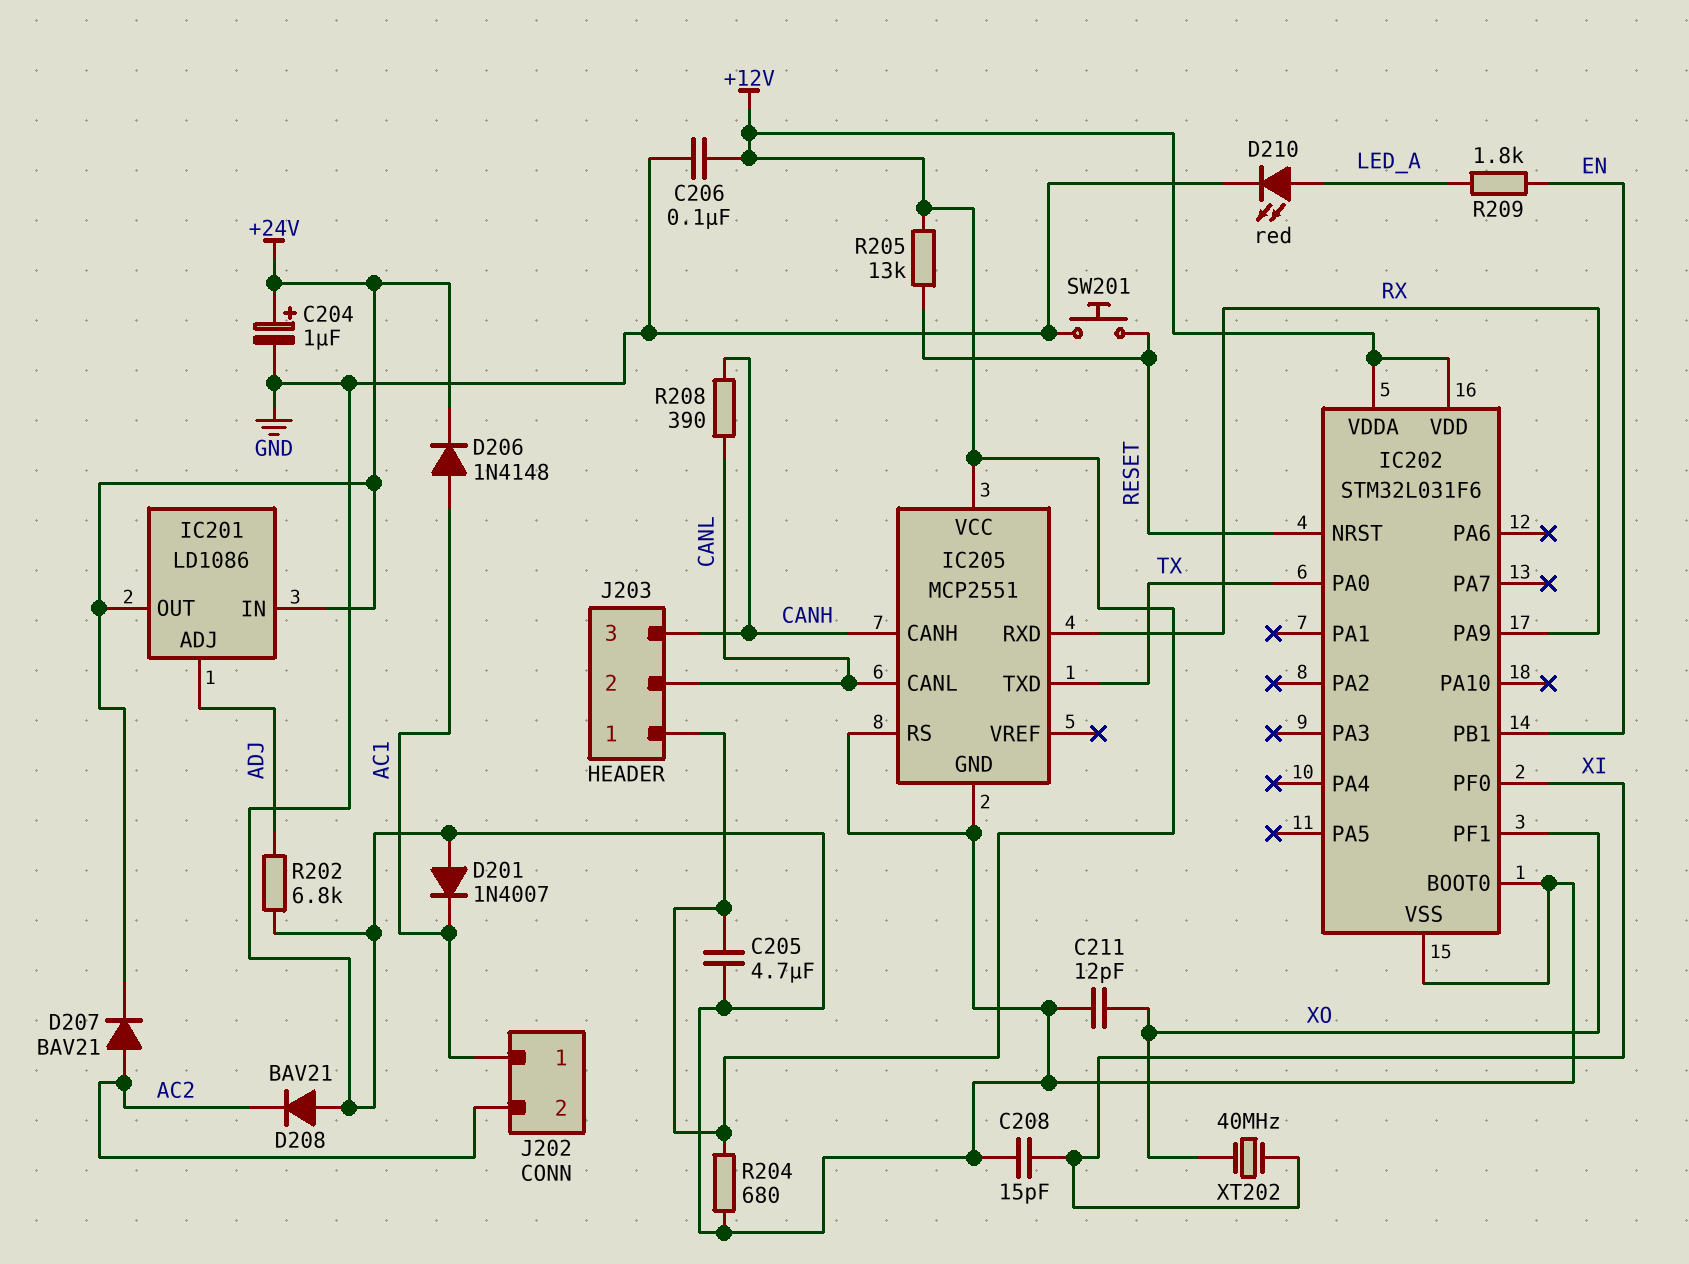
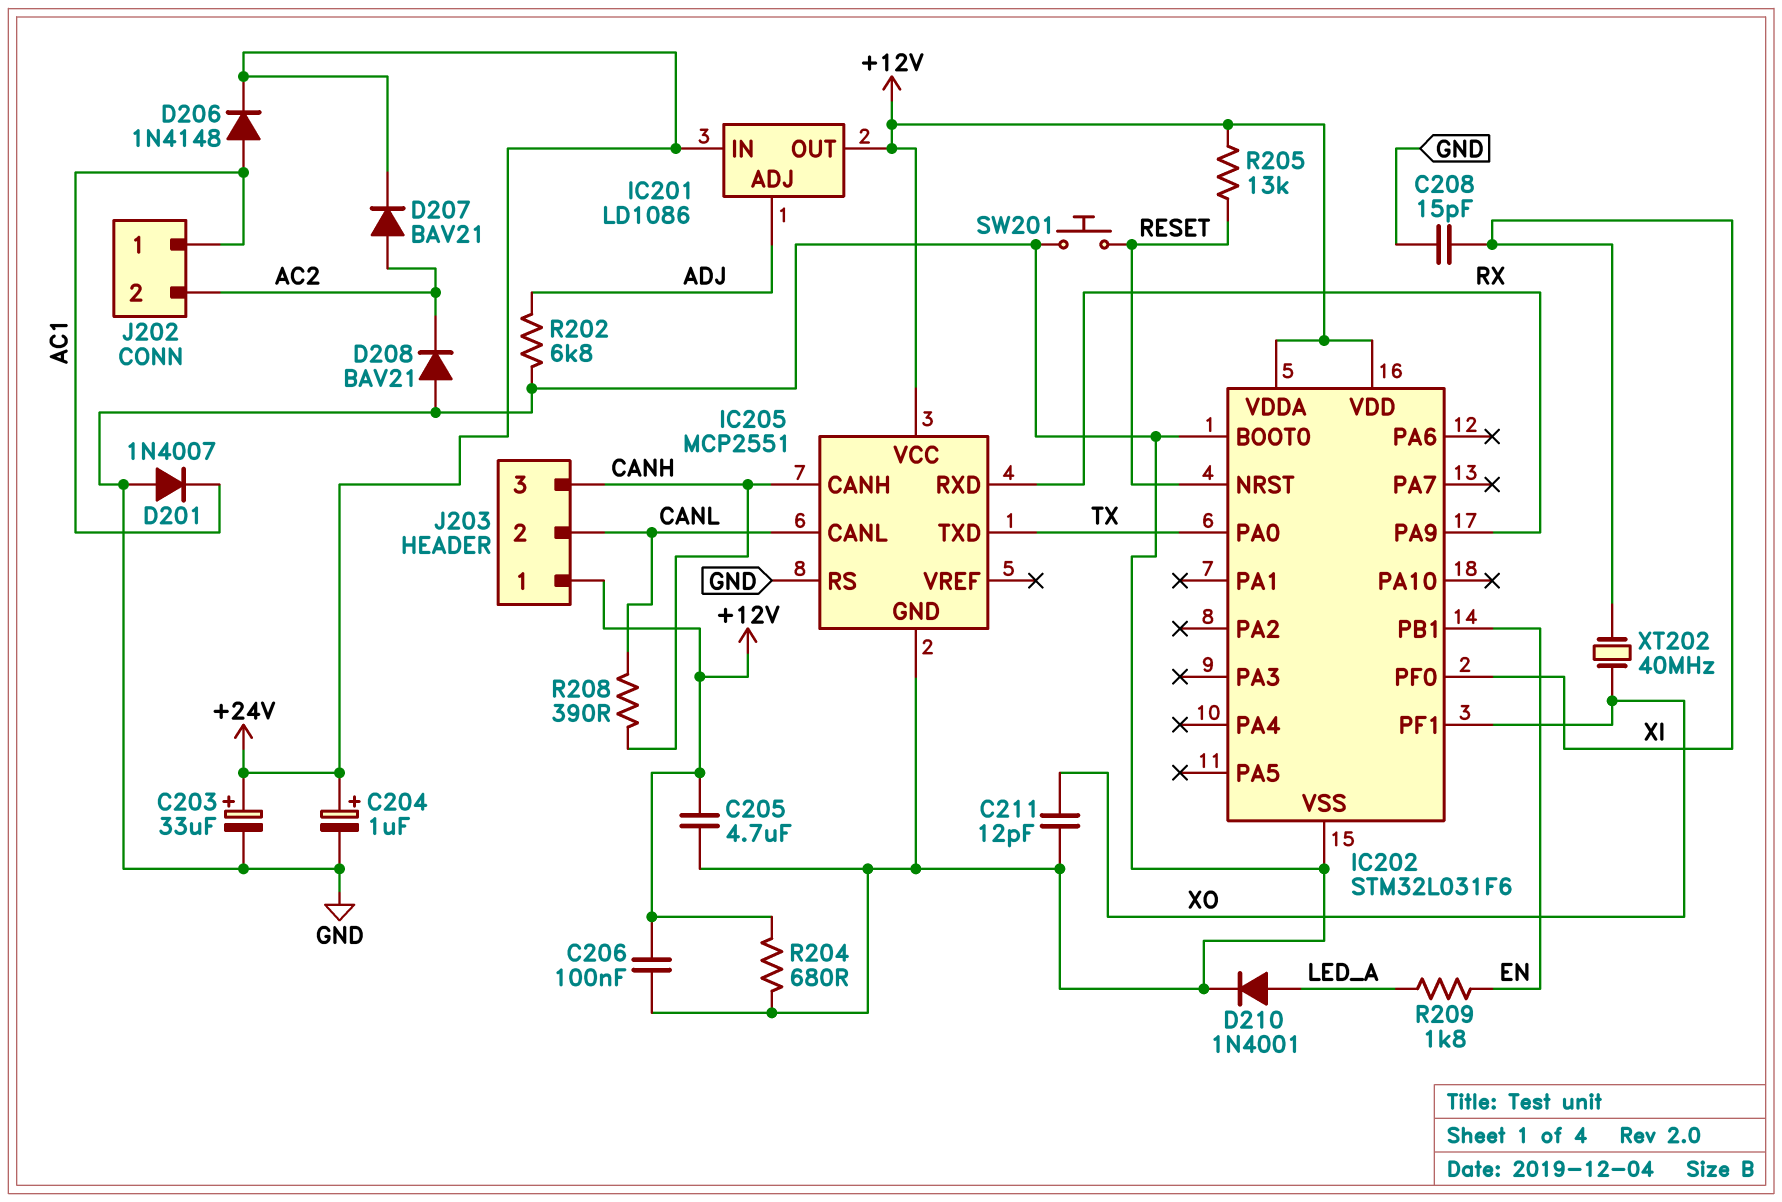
C203: none -> 33uF (plus +24V, minus GND)
D210: LED red (A LED_A, K GND) -> diode 1N4001 (A LED_A, K GND)
IC201 pin OUT: +24V -> +12V

